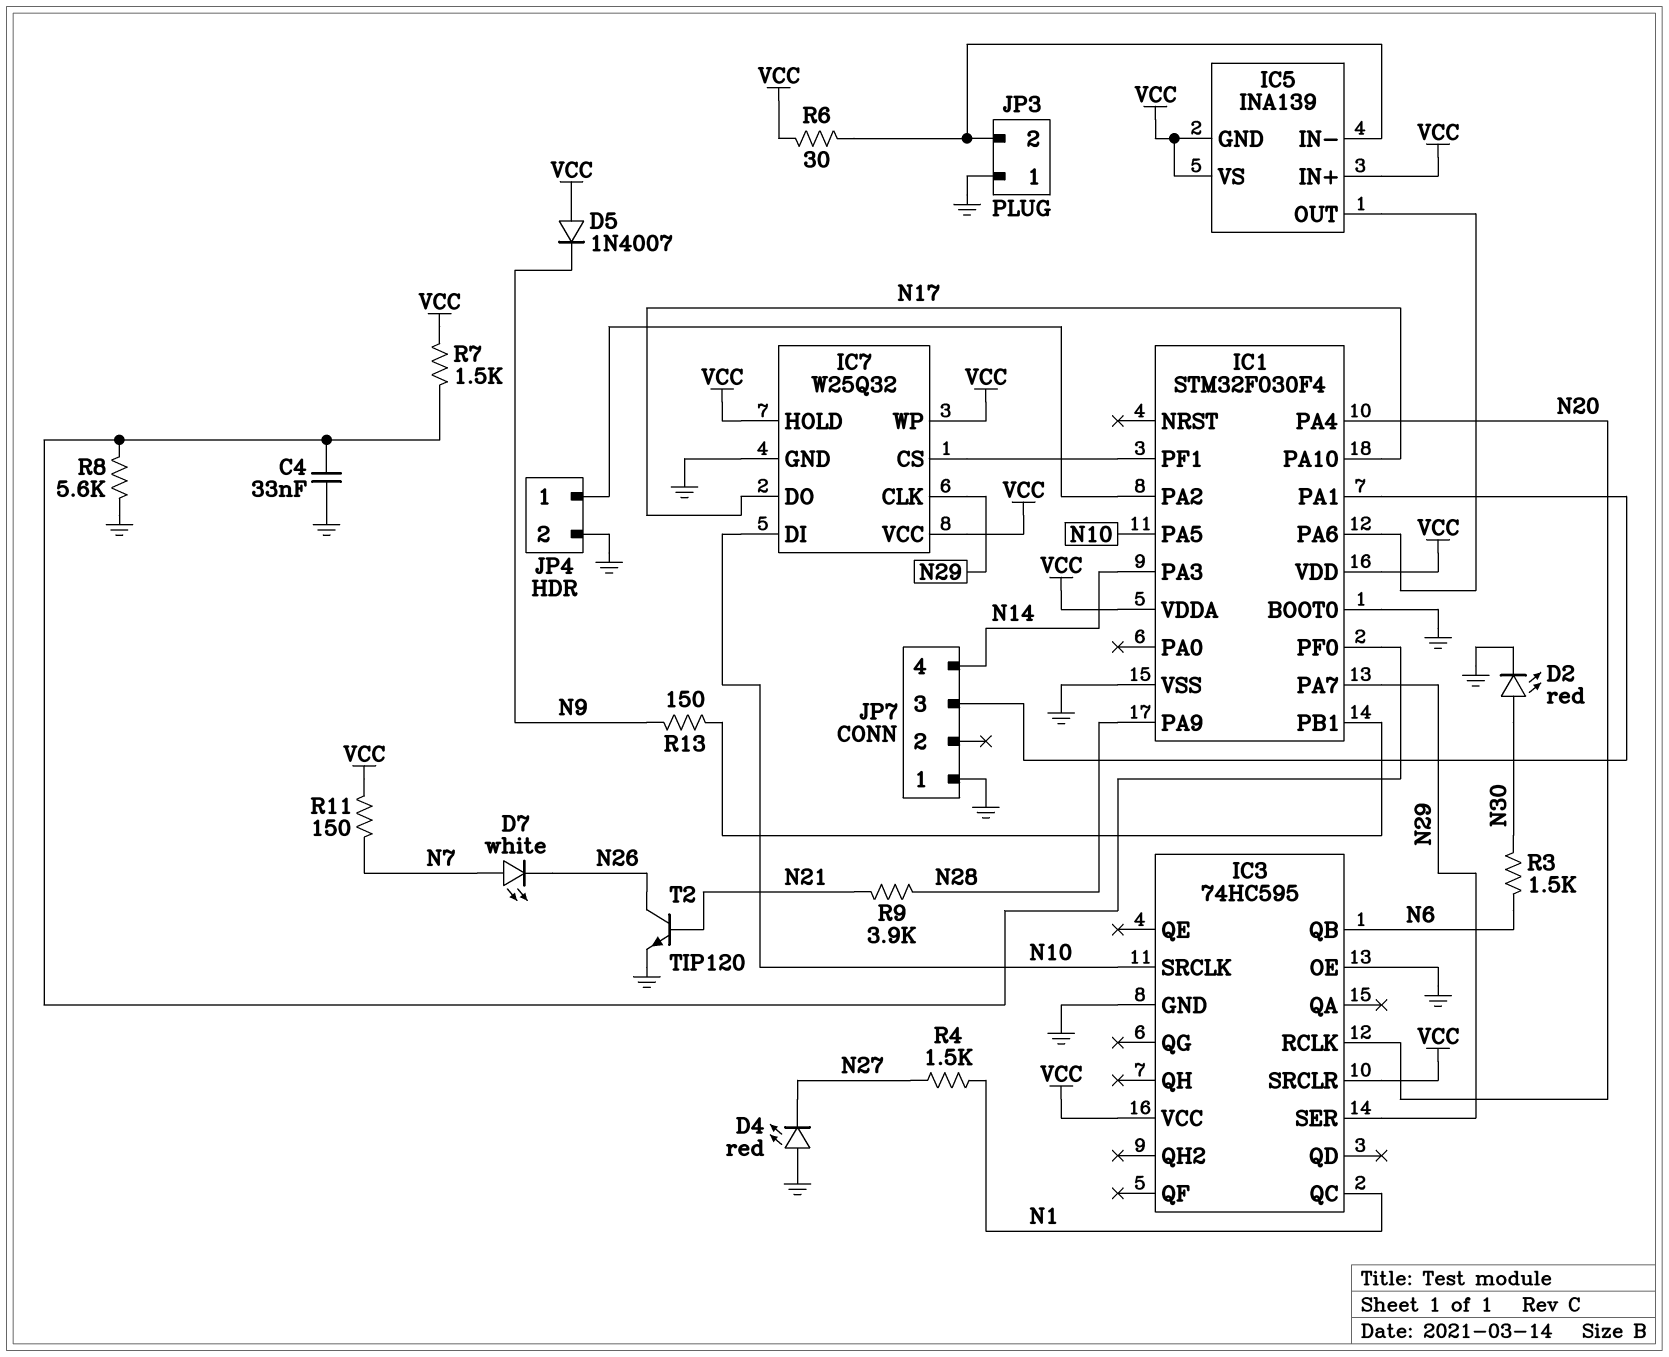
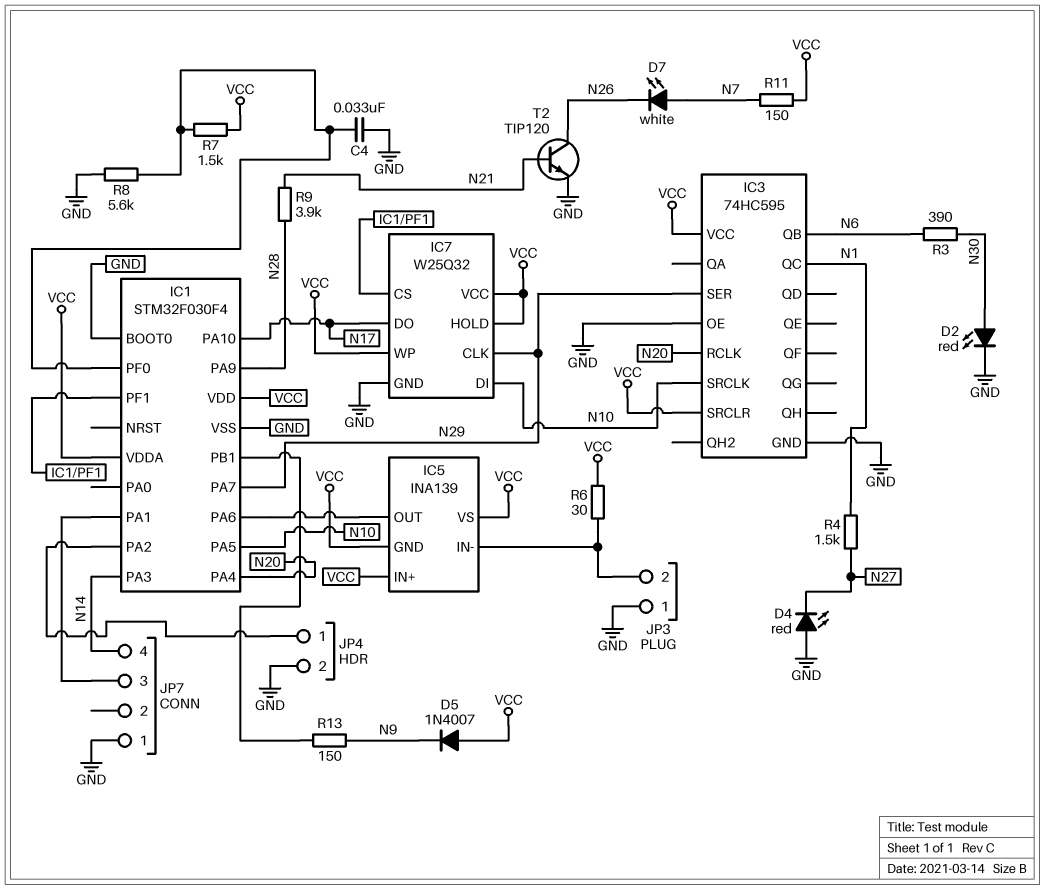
R3: 1.5k (N6, N30) -> 390 (N6, N30)

